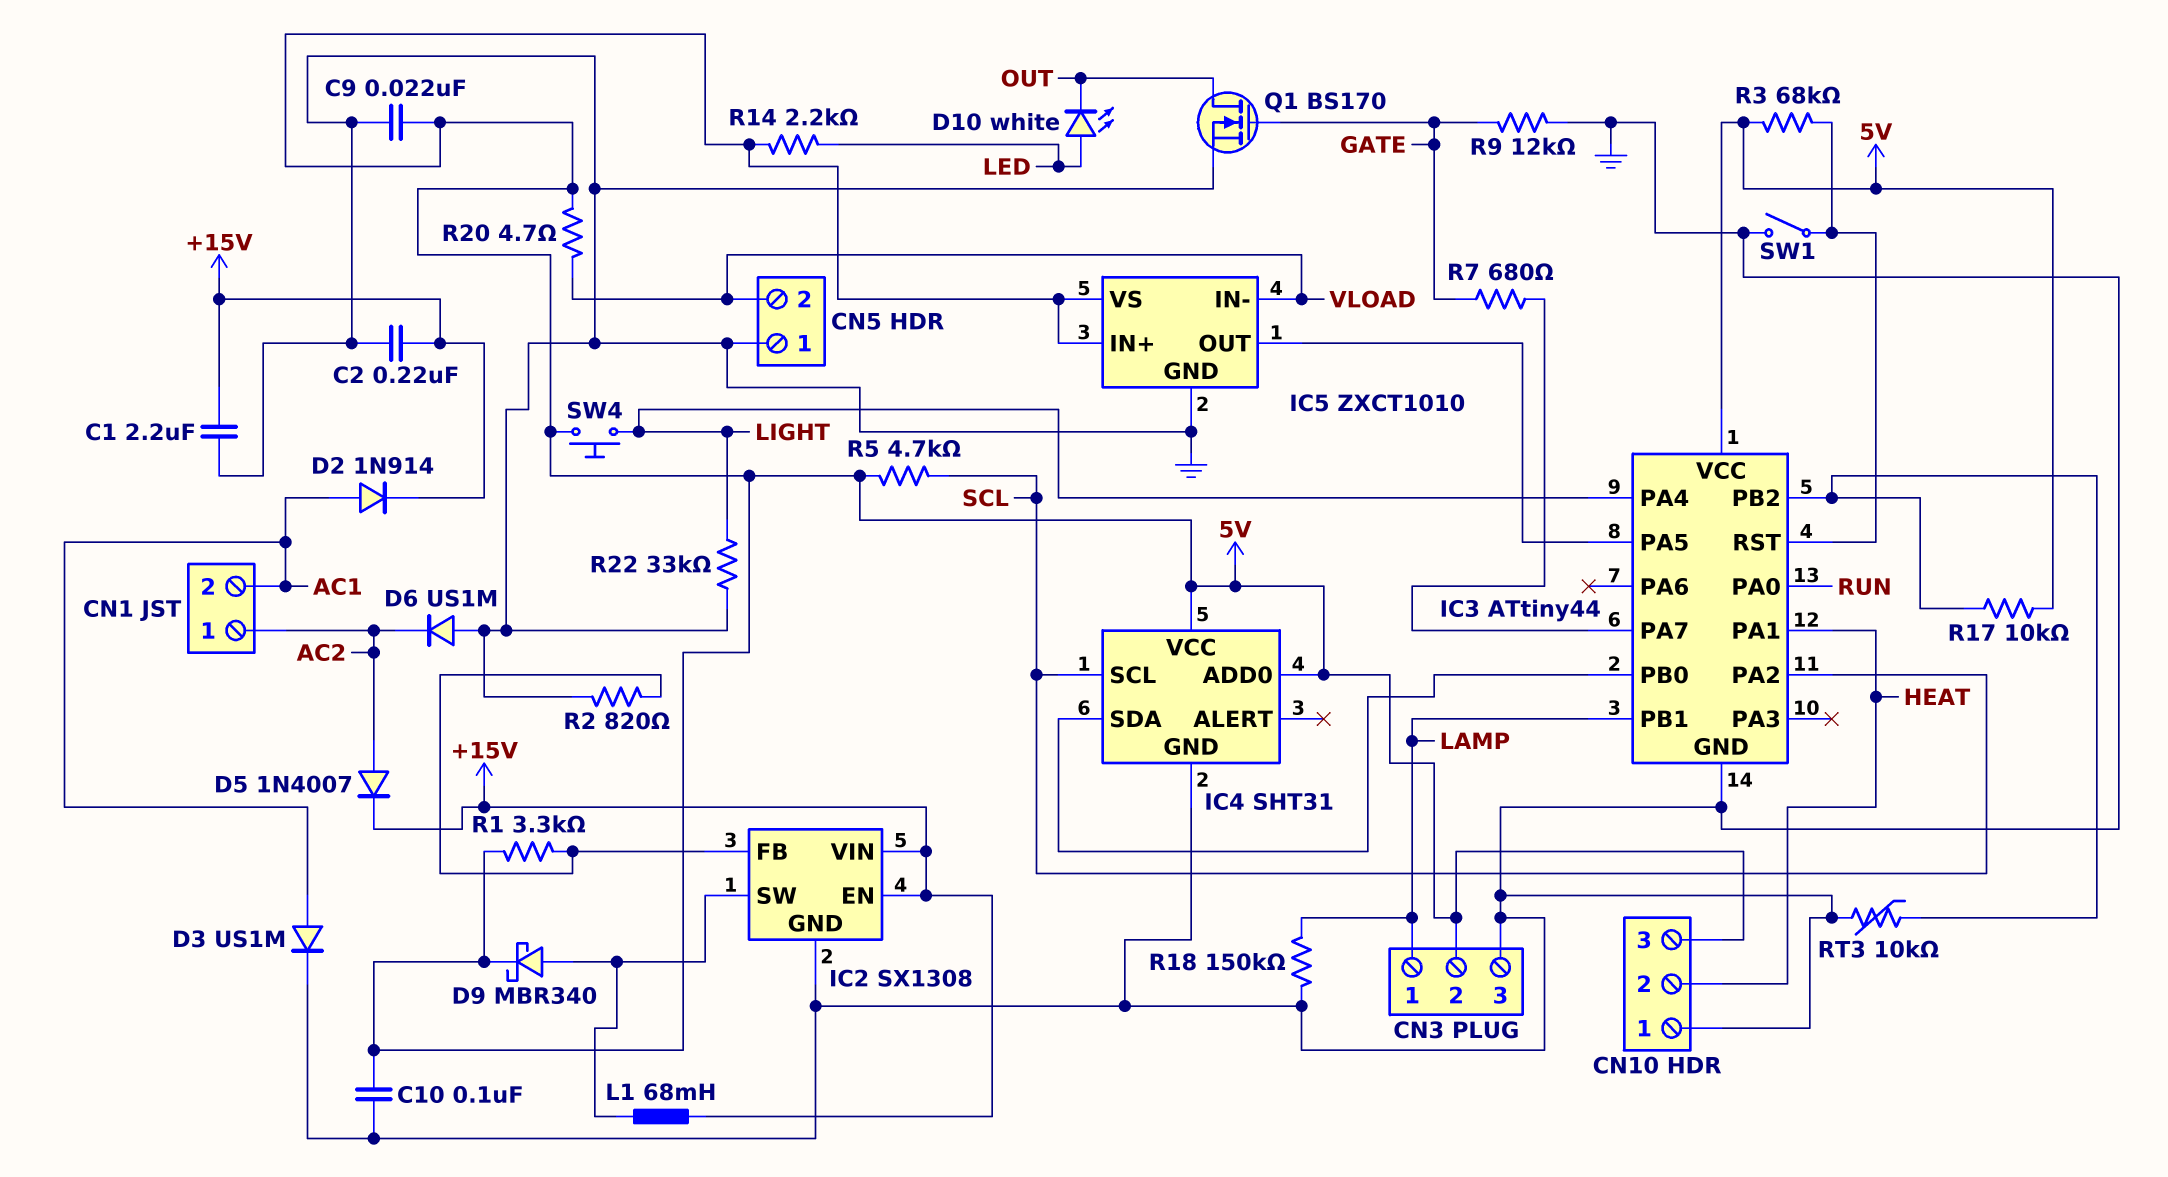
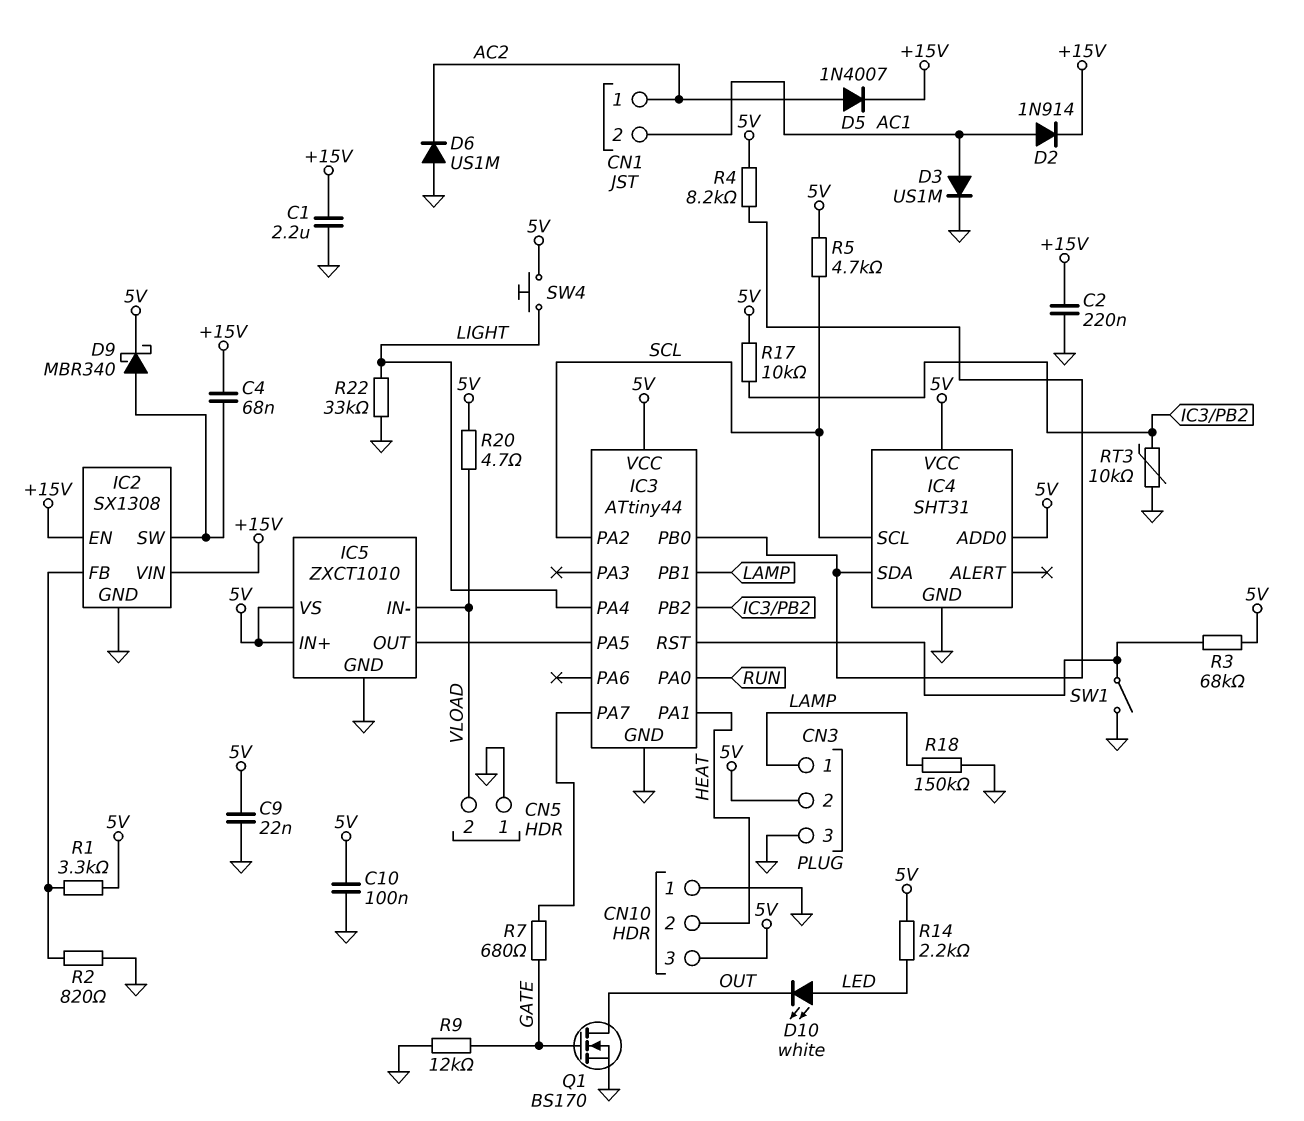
C4: none -> 68nF (+15V, IC2/SW)
L1: 68mH (+15V, IC2/SW) -> none
R4: none -> 8.2k (5V, IC3/PB0)

